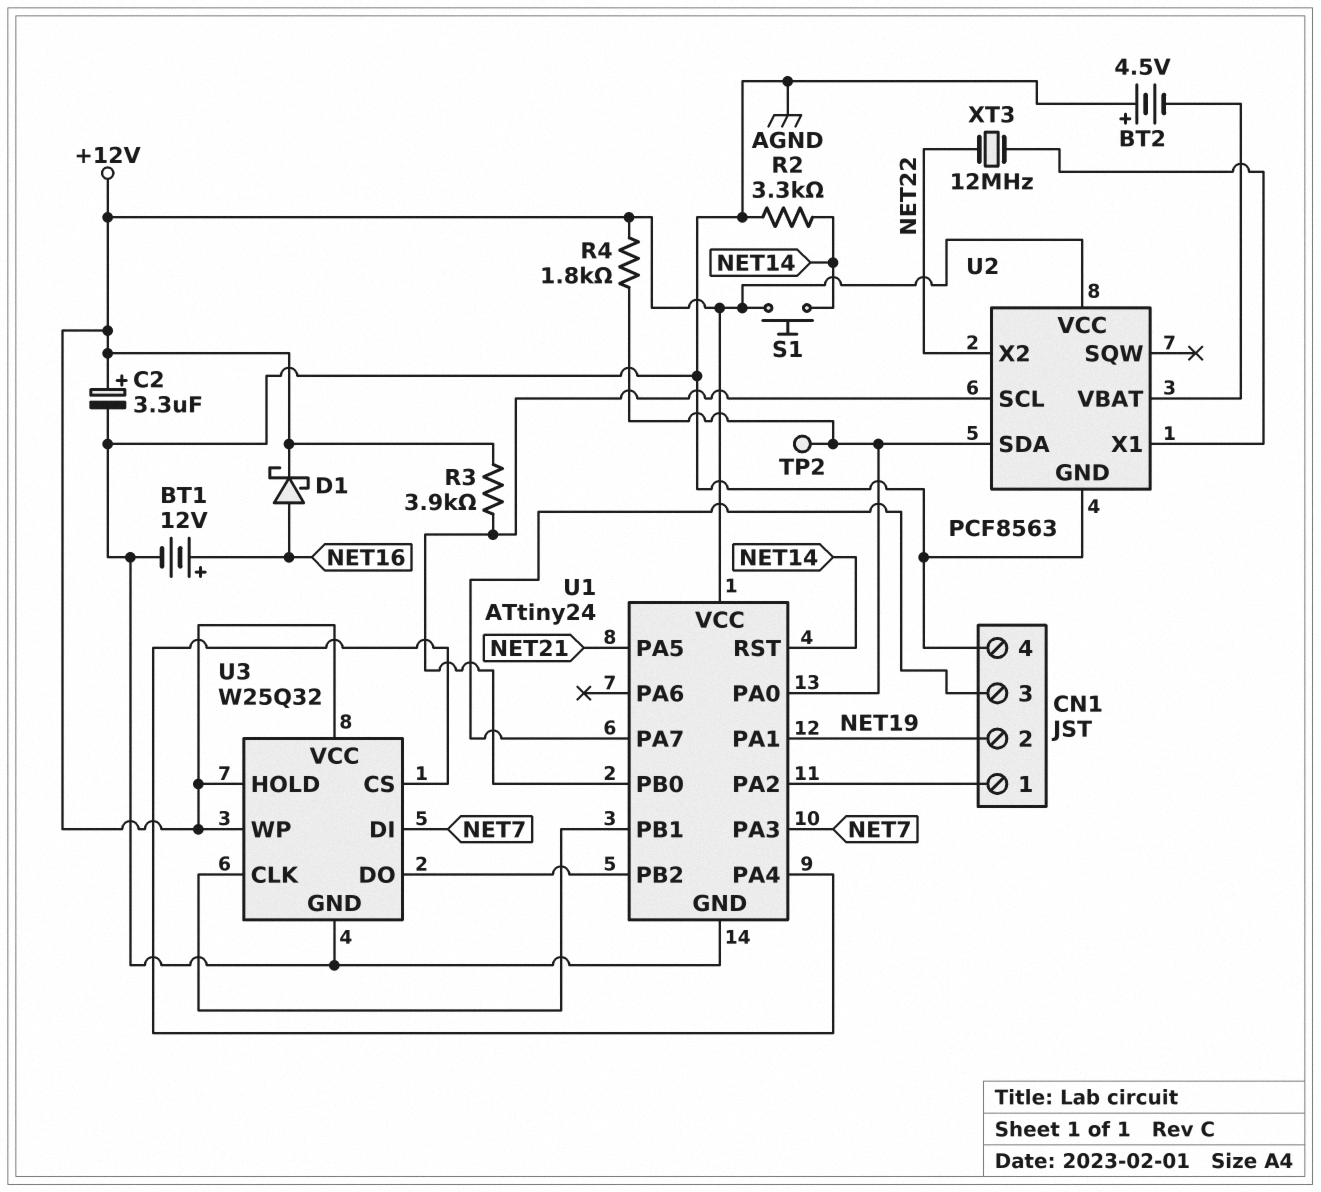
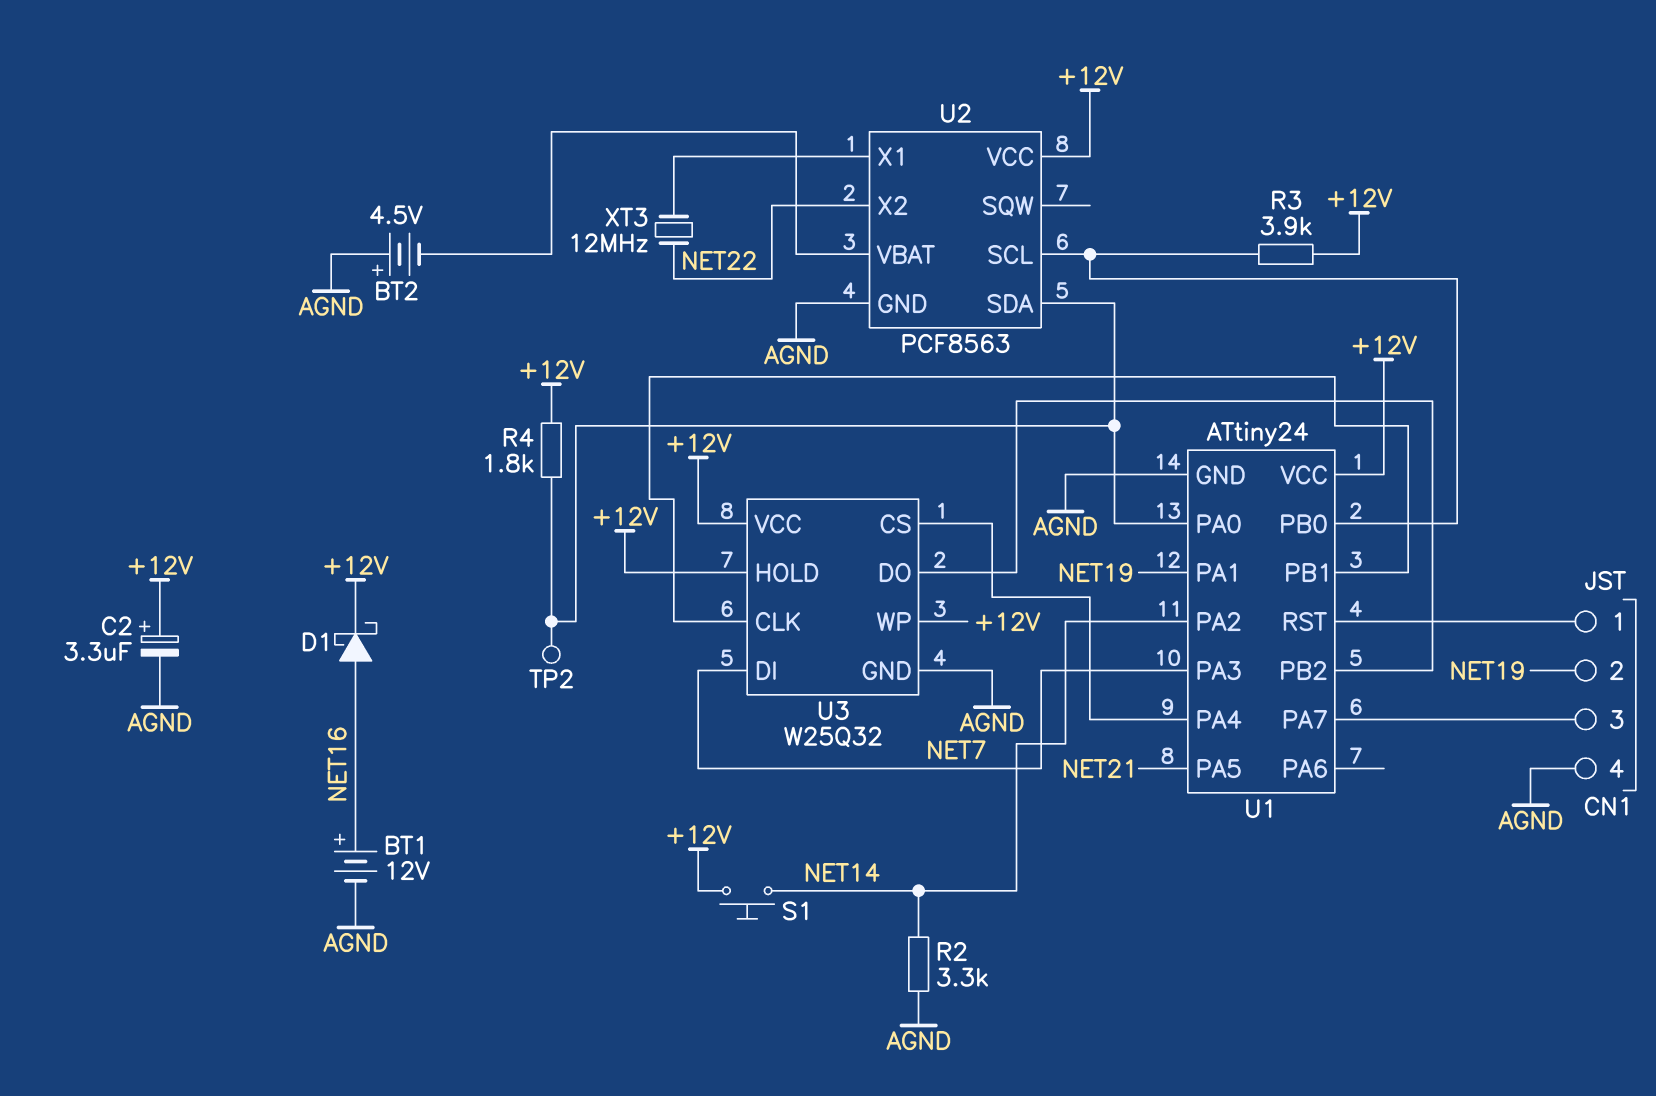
U1 pin PA2: CN1/1 -> NET14
U1 pin RST: NET14 -> CN1/1

